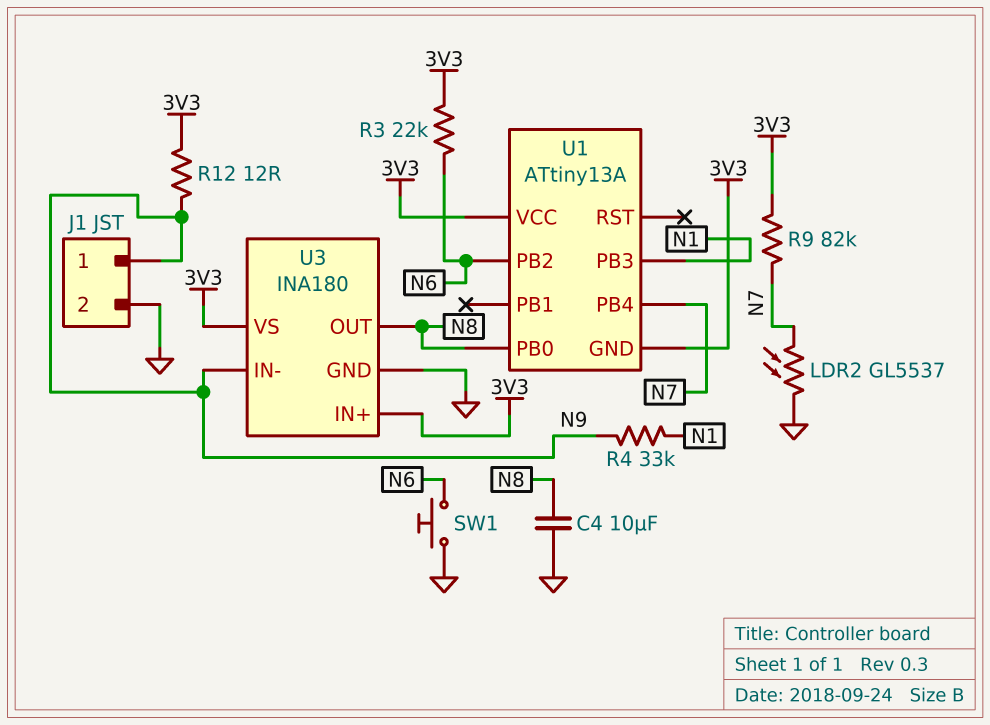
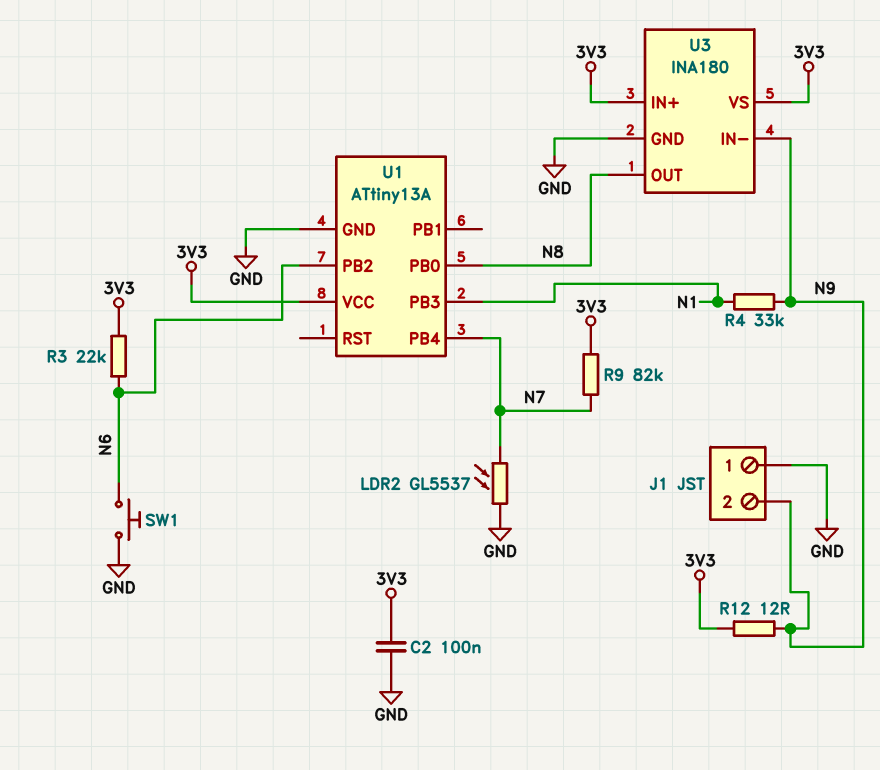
C2: none -> 100nF (3V3, GND)
C4: 10uF (GND, N8) -> none
J1 pin 1: N9 -> GND
J1 pin 2: GND -> N9
U1 pin GND: 3V3 -> GND

